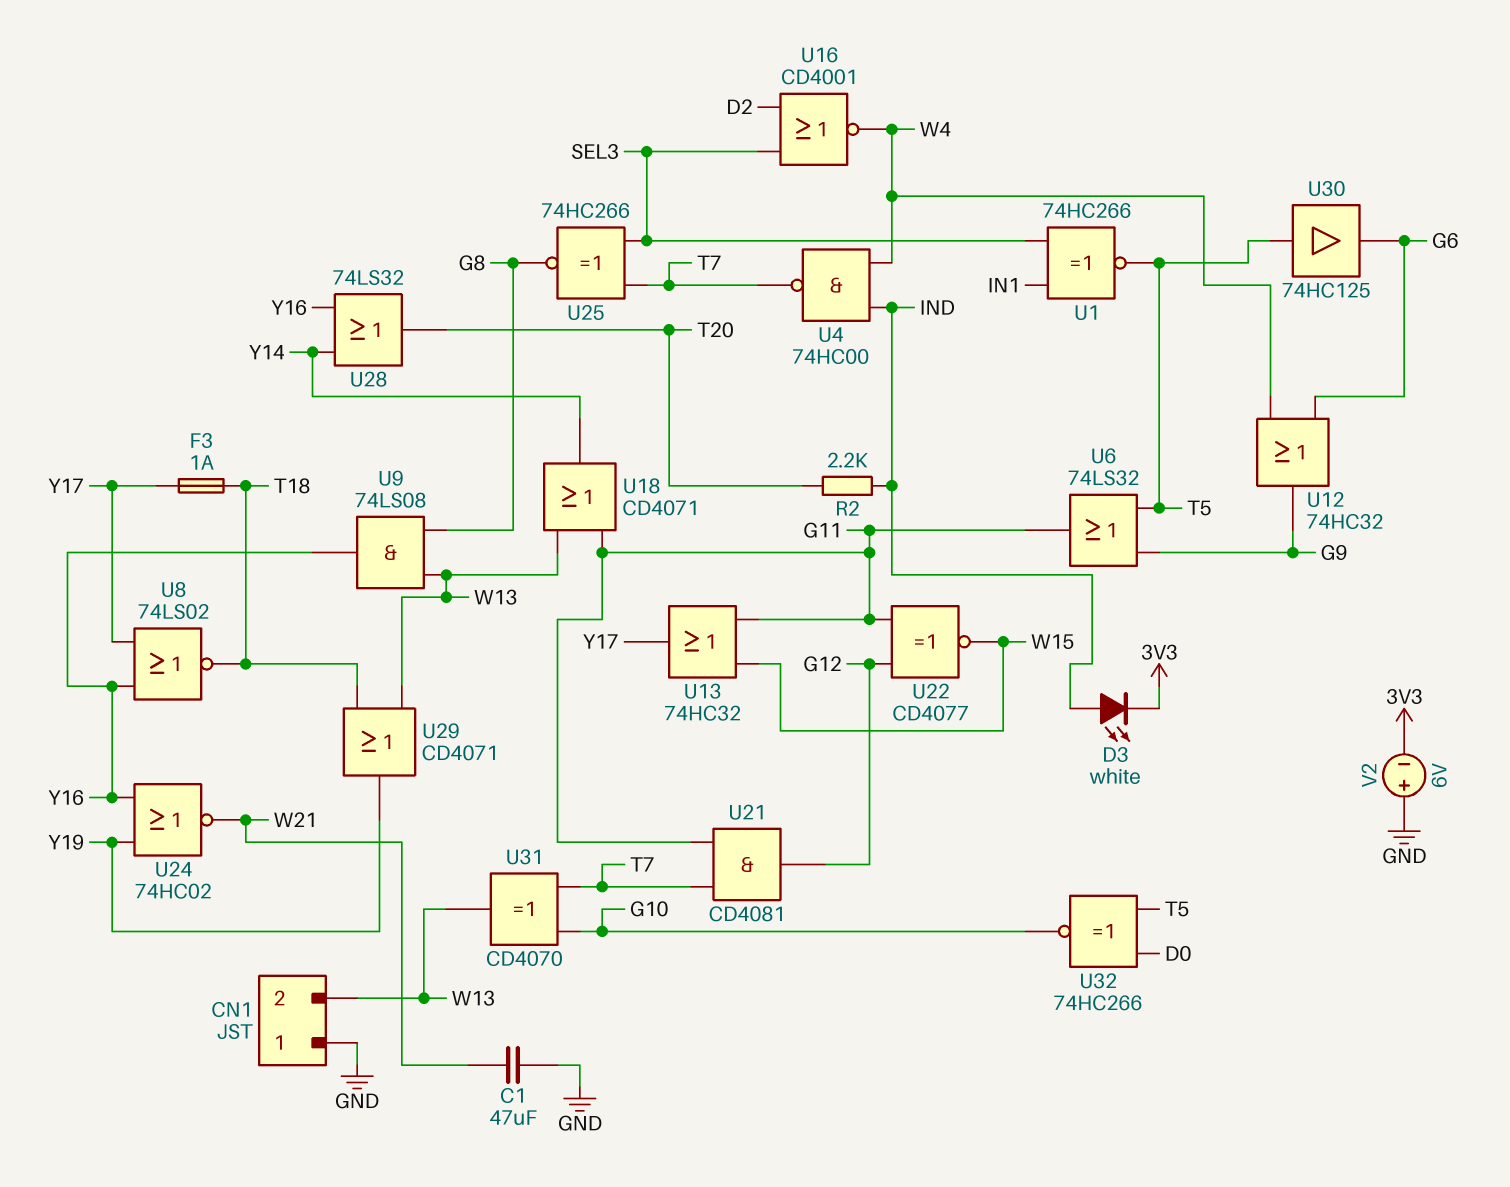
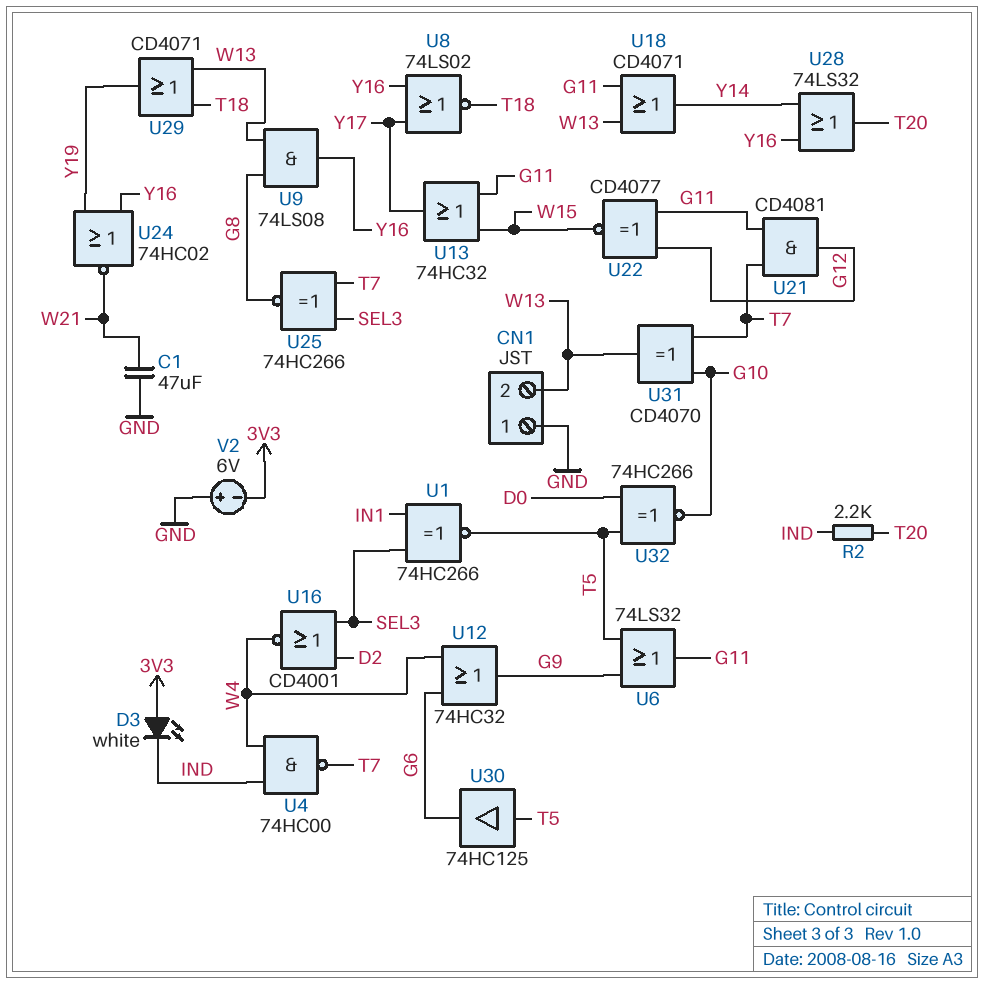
D3: LED white (A IND, K 3V3) -> LED white (A 3V3, K IND)
F3: 1A (T18, Y17) -> none

